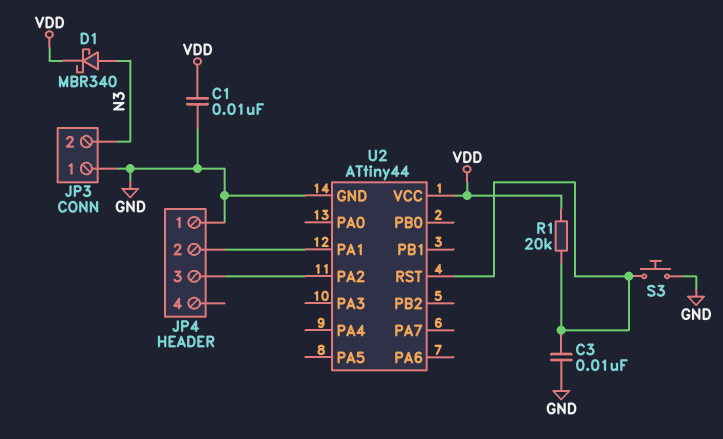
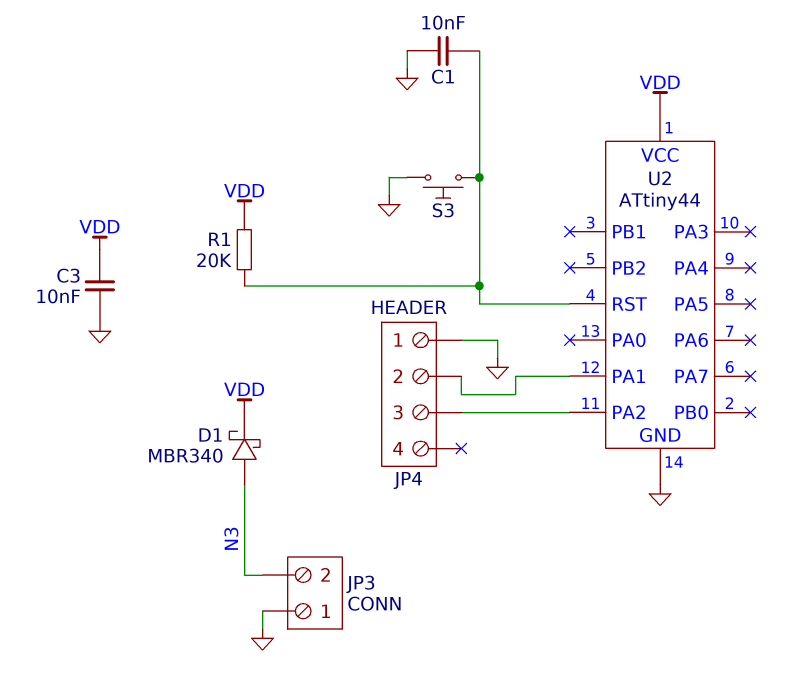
C1: 10nF (GND, VDD) -> 10nF (GND, U2/RST)
C3: 10nF (GND, U2/RST) -> 10nF (GND, VDD)

